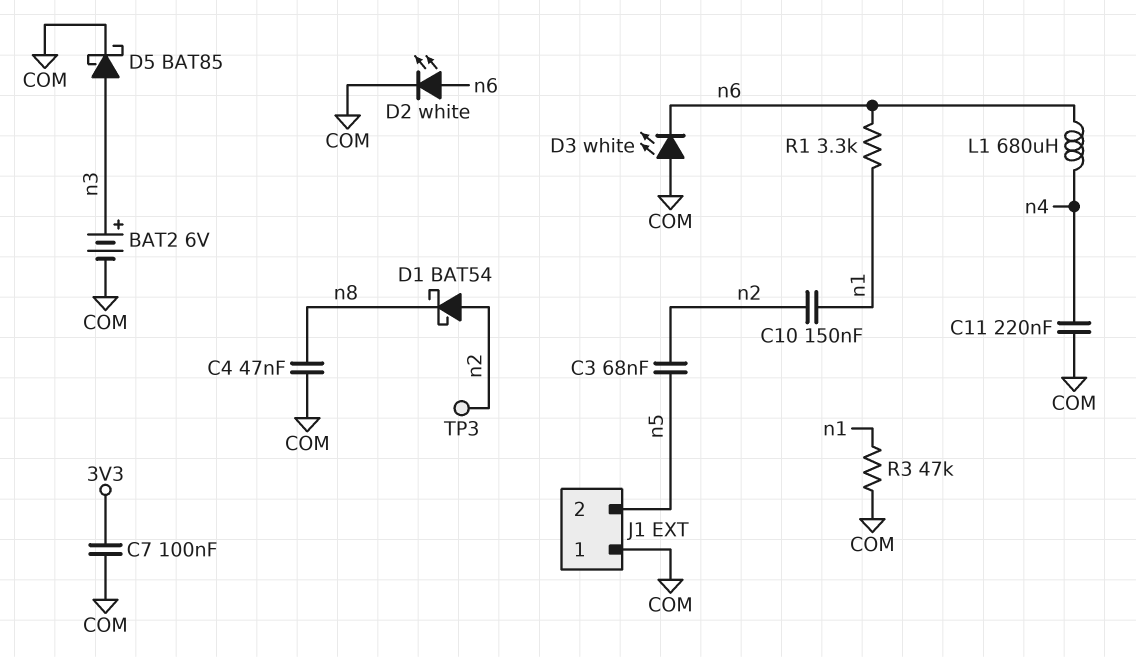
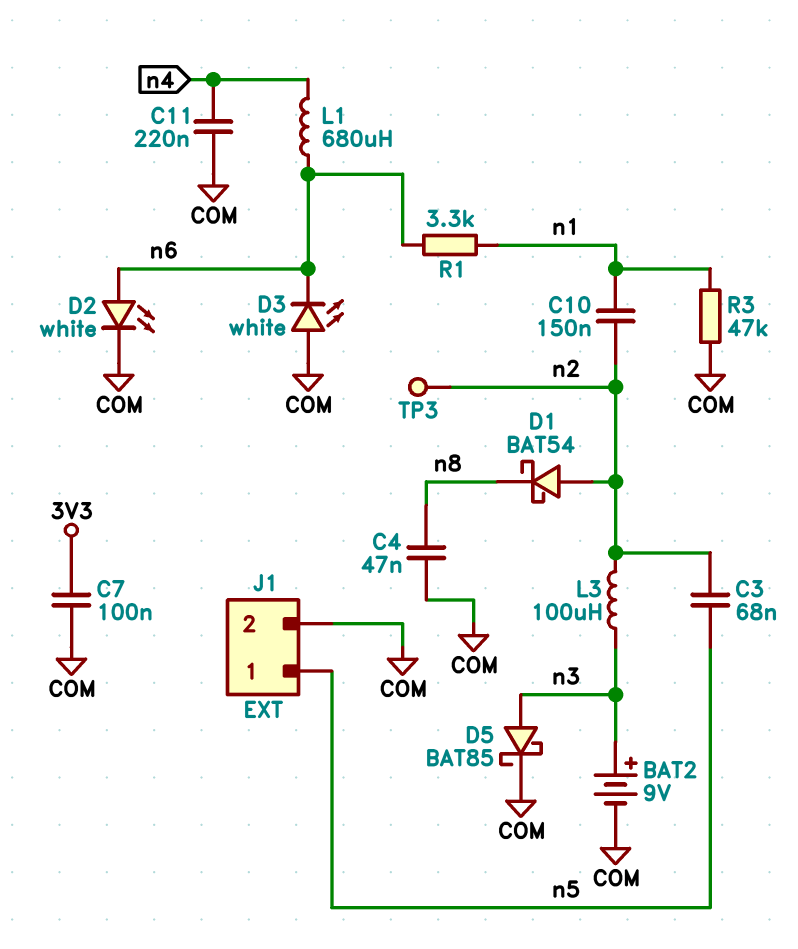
BAT2: 6V (plus n3, minus COM) -> 9V (plus n3, minus COM)
J1 pin 1: COM -> n5
J1 pin 2: n5 -> COM
L3: none -> 100uH (n2, n3)

